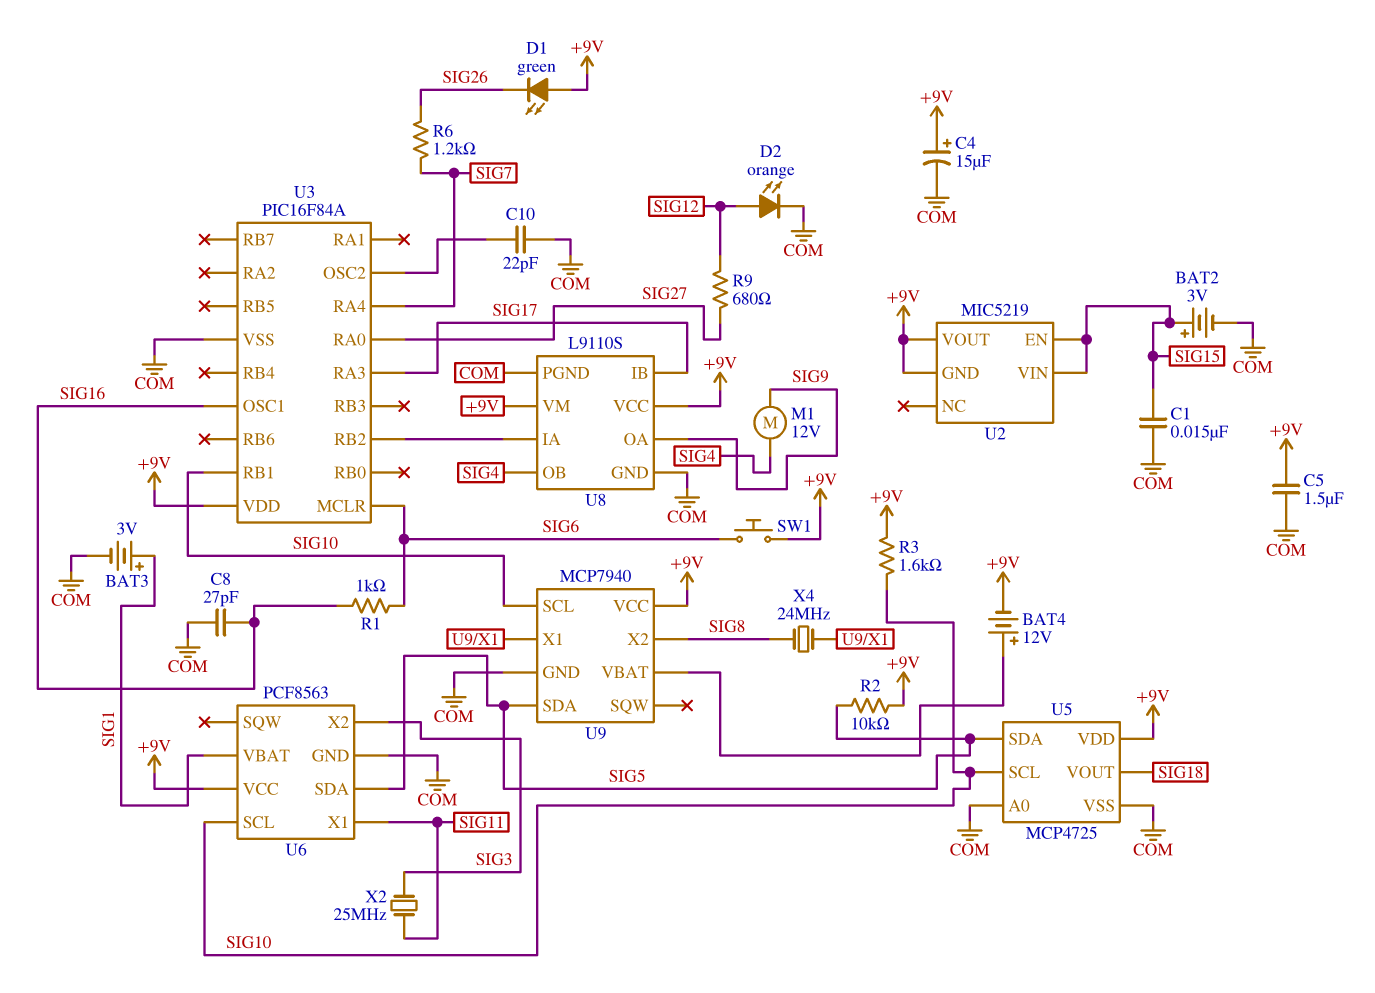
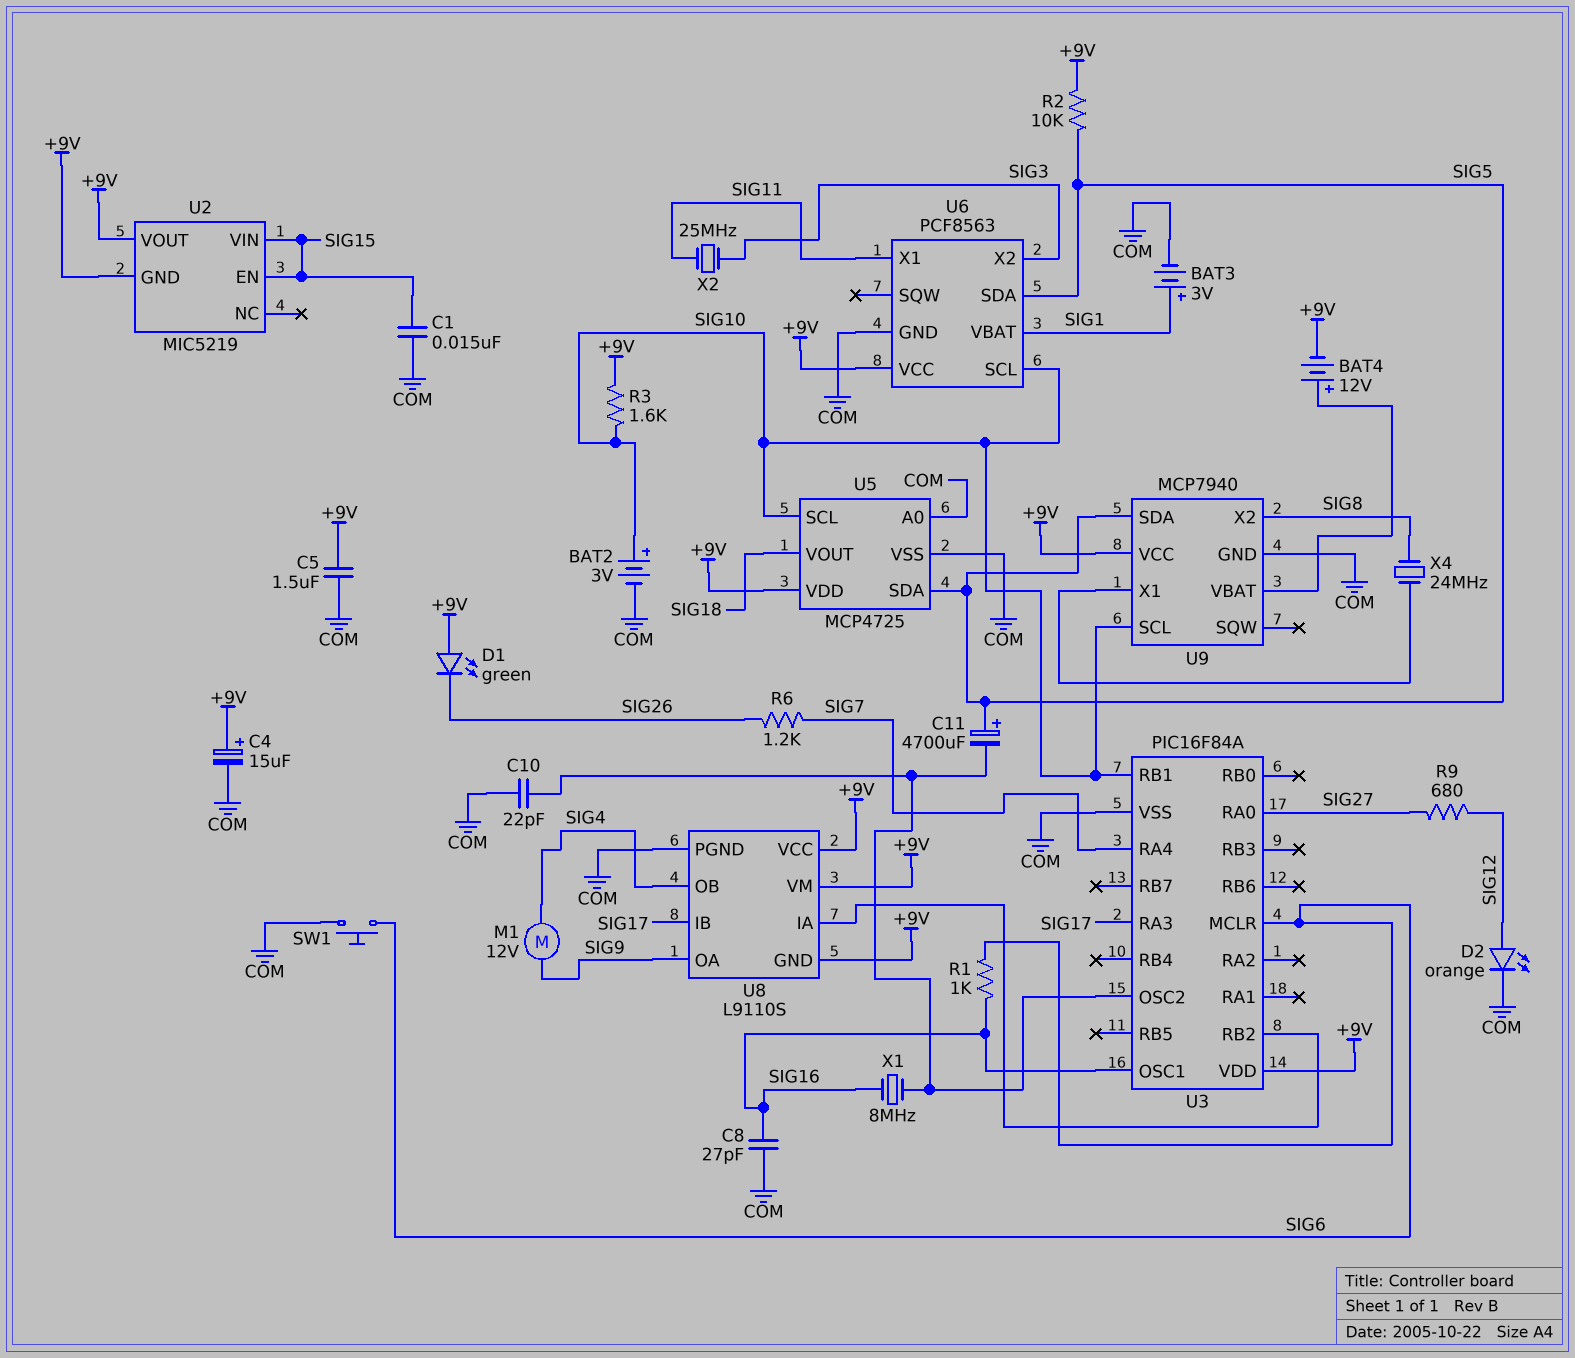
BAT2: 3V (plus SIG15, minus COM) -> 3V (plus SIG10, minus COM)
C11: none -> 4700uF (plus SIG5, minus U3/OSC2)
SW1: button (+9V, SIG6) -> button (COM, SIG6)
U8 pin GND: COM -> +9V
X1: none -> 8MHz (SIG16, U3/OSC2)

